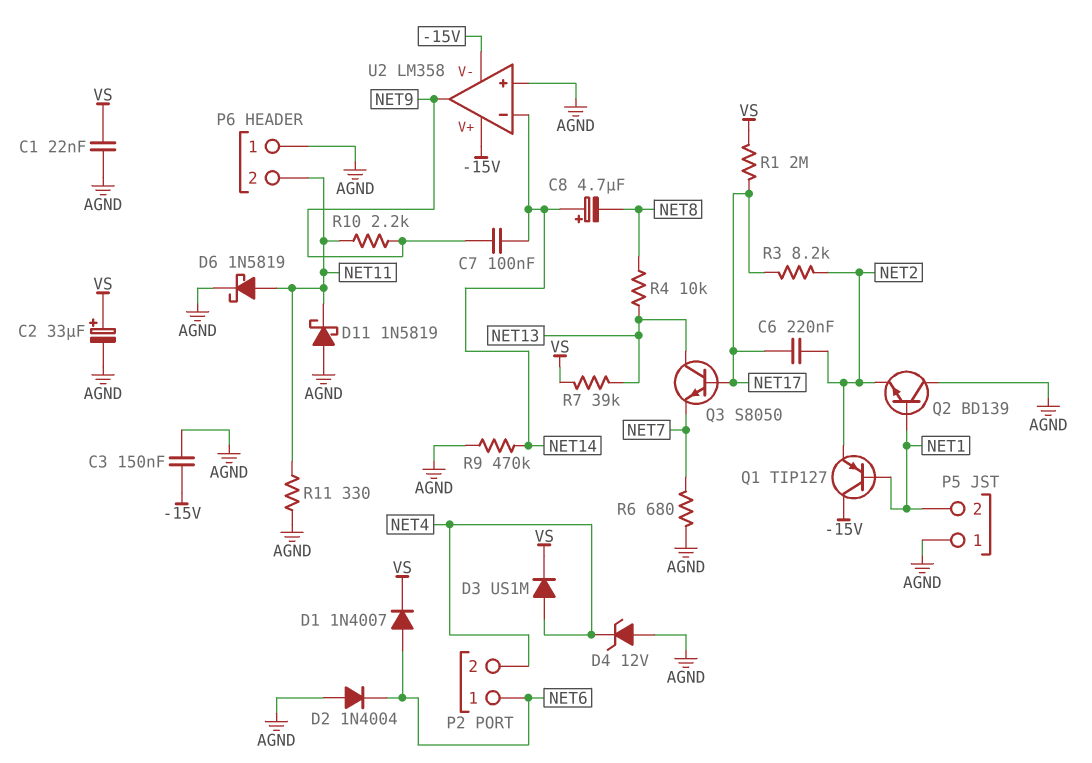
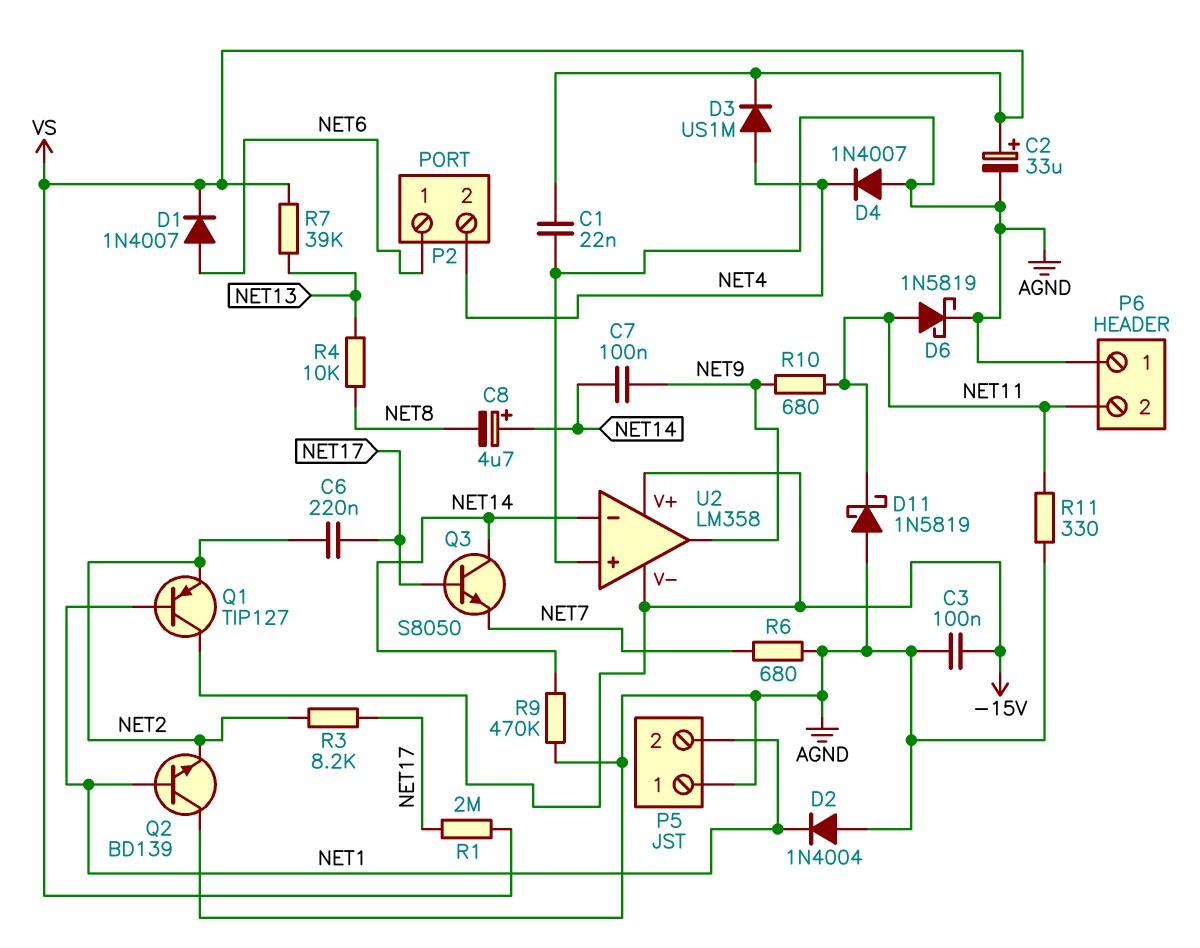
C3: 150nF (-15V, AGND) -> 100nF (-15V, AGND)
D2: diode 1N4004 (A AGND, K NET6) -> diode 1N4004 (A AGND, K NET1)
D4: zener 12V (A AGND, K NET4) -> diode 1N4007 (A AGND, K NET4)
Q3: NPN S8050 (B NET17, C NET13, E NET7) -> NPN S8050 (B NET17, C NET14, E NET7)
R10: 2.2k (NET9, NET11) -> 680 (NET9, NET11)

